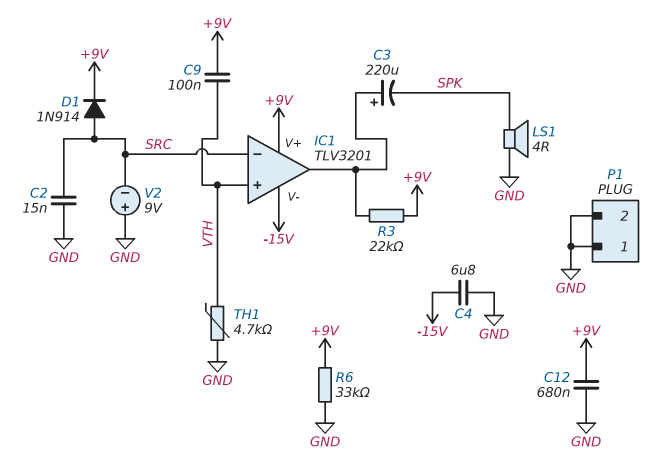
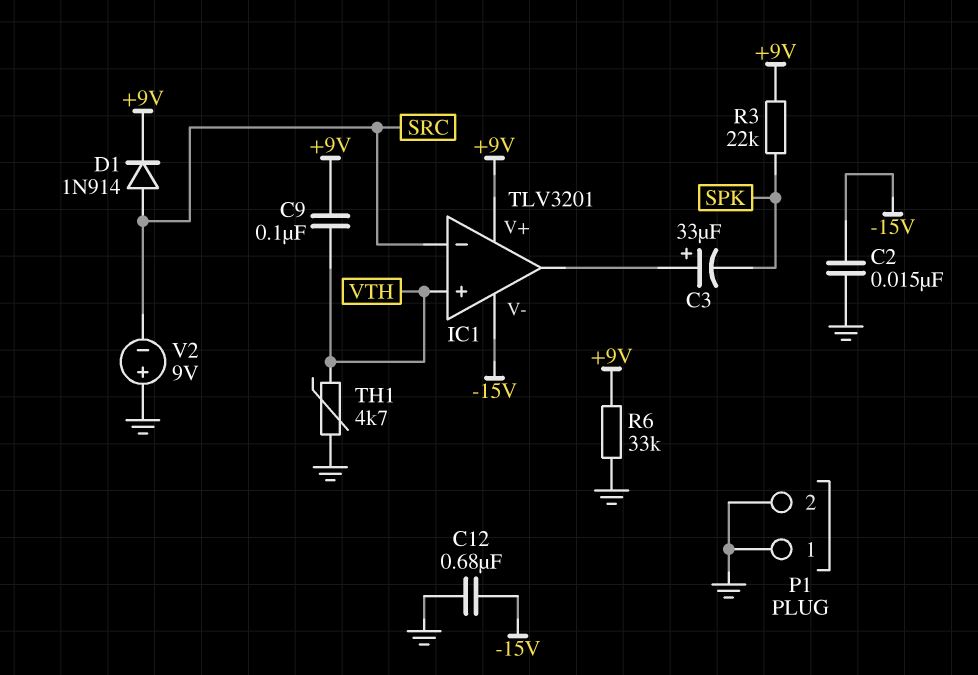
C2: 15nF (GND, SRC) -> 15nF (-15V, GND)
C3: 220uF (plus IC1/out, minus SPK) -> 33uF (plus IC1/out, minus SPK)
C4: 6.8uF (-15V, GND) -> none
C12: 680nF (+9V, GND) -> 680nF (-15V, GND)
LS1: speaker 4R (GND, SPK) -> none
R3: 22k (+9V, IC1/out) -> 22k (+9V, SPK)

